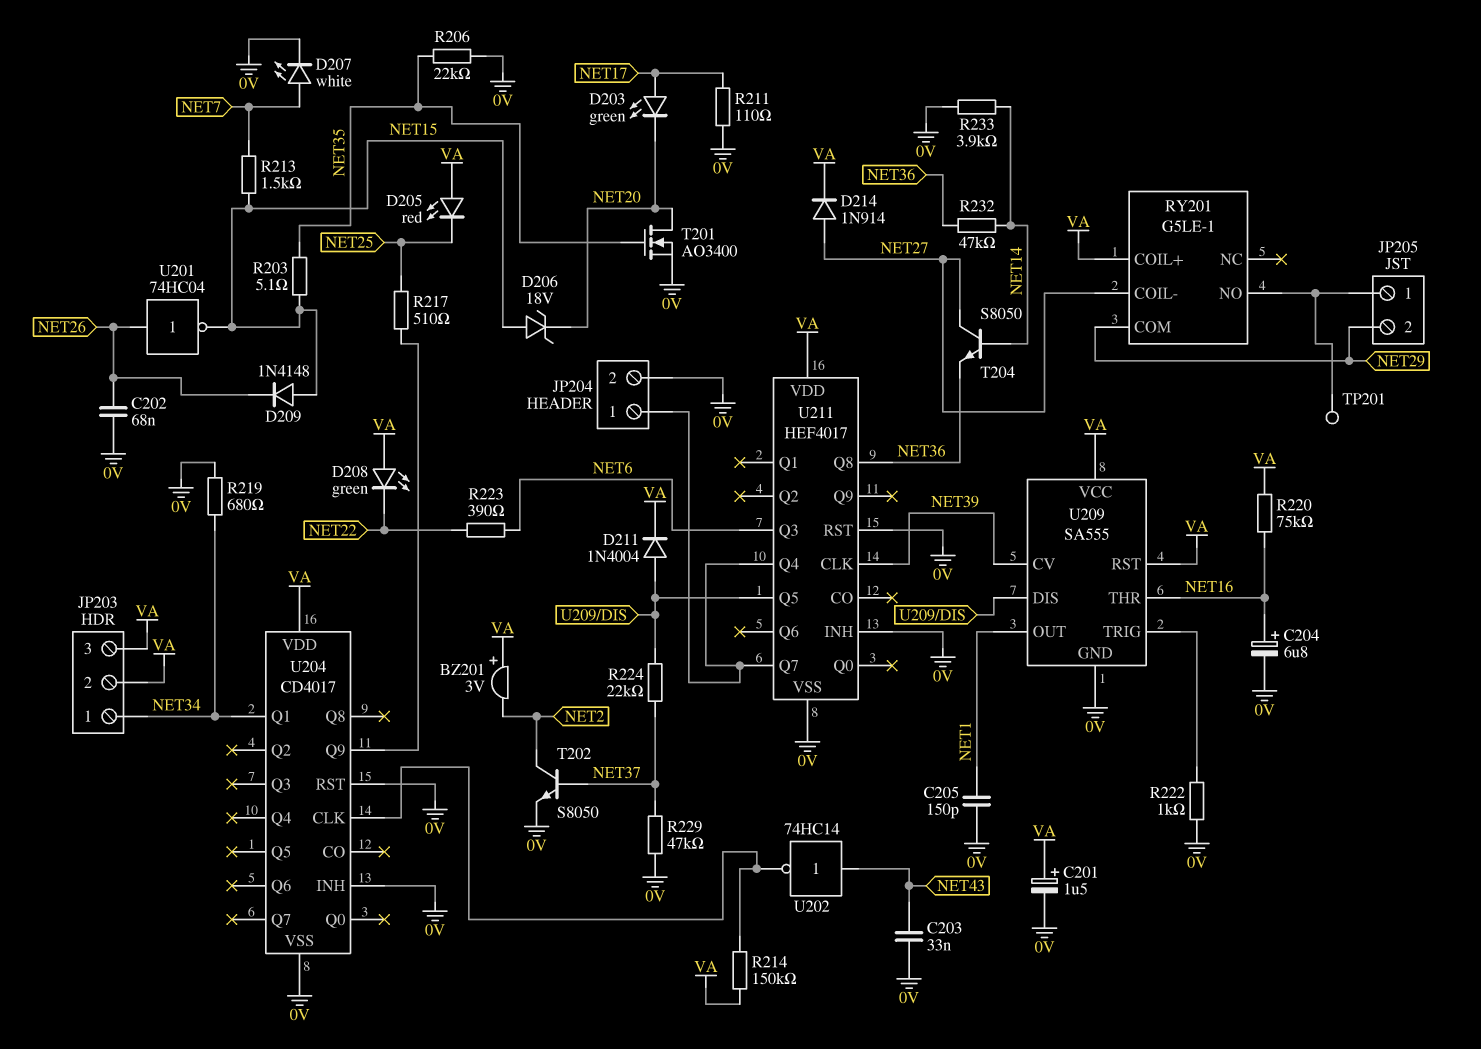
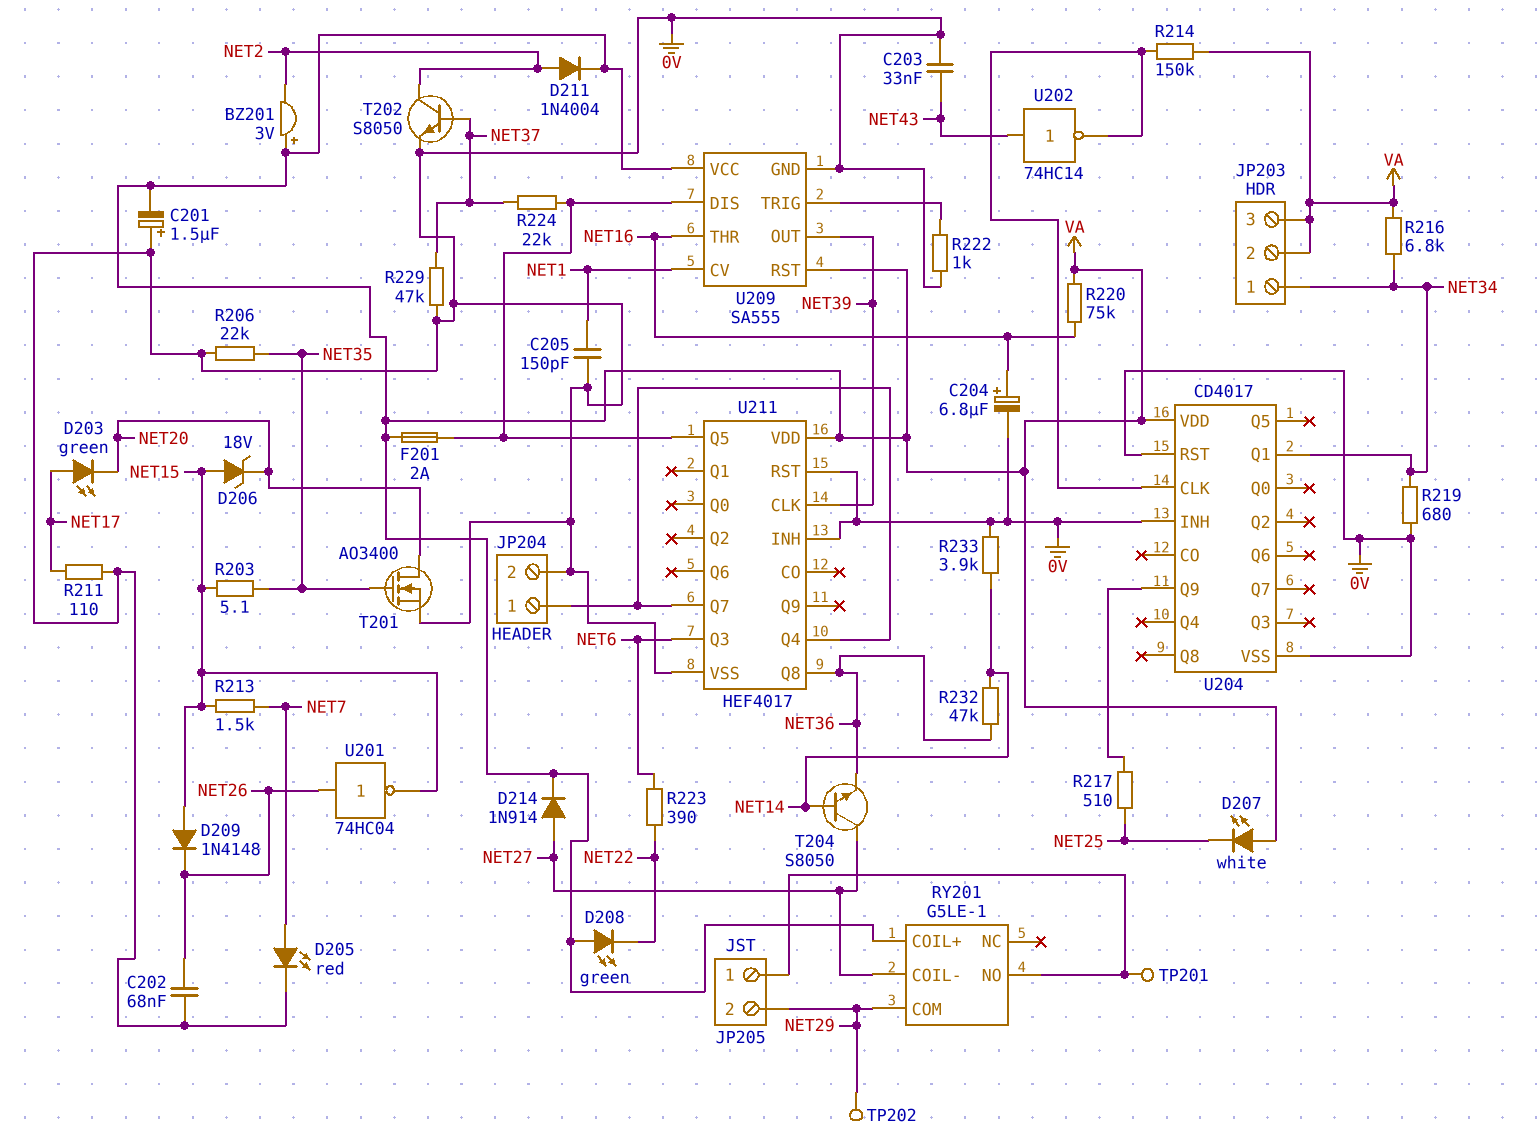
C201: 1.5uF (plus VA, minus 0V) -> 1.5uF (plus 0V, minus VA)
D205: LED red (A VA, K NET25) -> LED red (A NET7, K 0V)
D207: LED white (A NET7, K 0V) -> LED white (A VA, K NET25)
D211: diode 1N4004 (A U209/DIS, K VA) -> diode 1N4004 (A NET2, K VA)
F201: none -> 2A (U209/DIS, VA)
R216: none -> 6.8k (NET34, VA)
TP202: none -> test point (NET29)
U209 pin CV: NET39 -> NET1
U209 pin OUT: NET1 -> NET39

